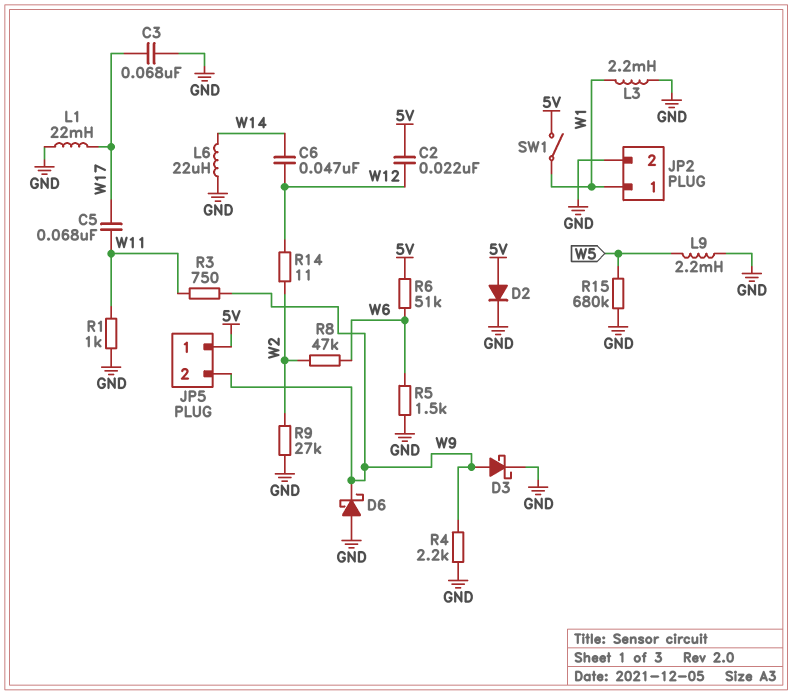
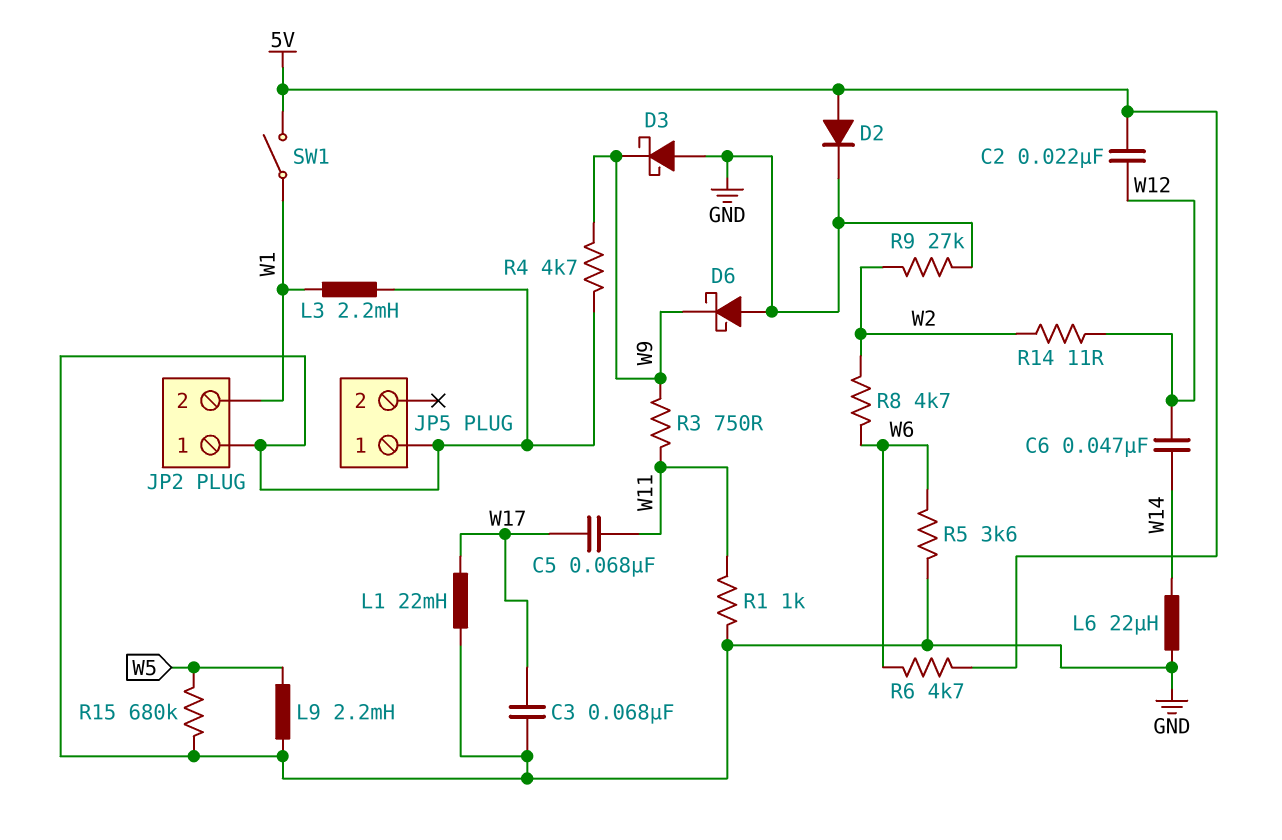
D3: schottky (A W9, K GND) -> schottky (A GND, K W9)
JP2 pin 1: W1 -> GND
JP2 pin 2: GND -> W1
JP5 pin 1: 5V -> GND
JP5 pin 2: W9 -> none
R4: 2.2k (GND, W9) -> 4.7k (GND, W9)
R5: 1.5k (GND, W6) -> 3.6k (GND, W6)
R6: 51k (5V, W6) -> 4.7k (5V, W6)
R8: 47k (W2, W6) -> 4.7k (W2, W6)

